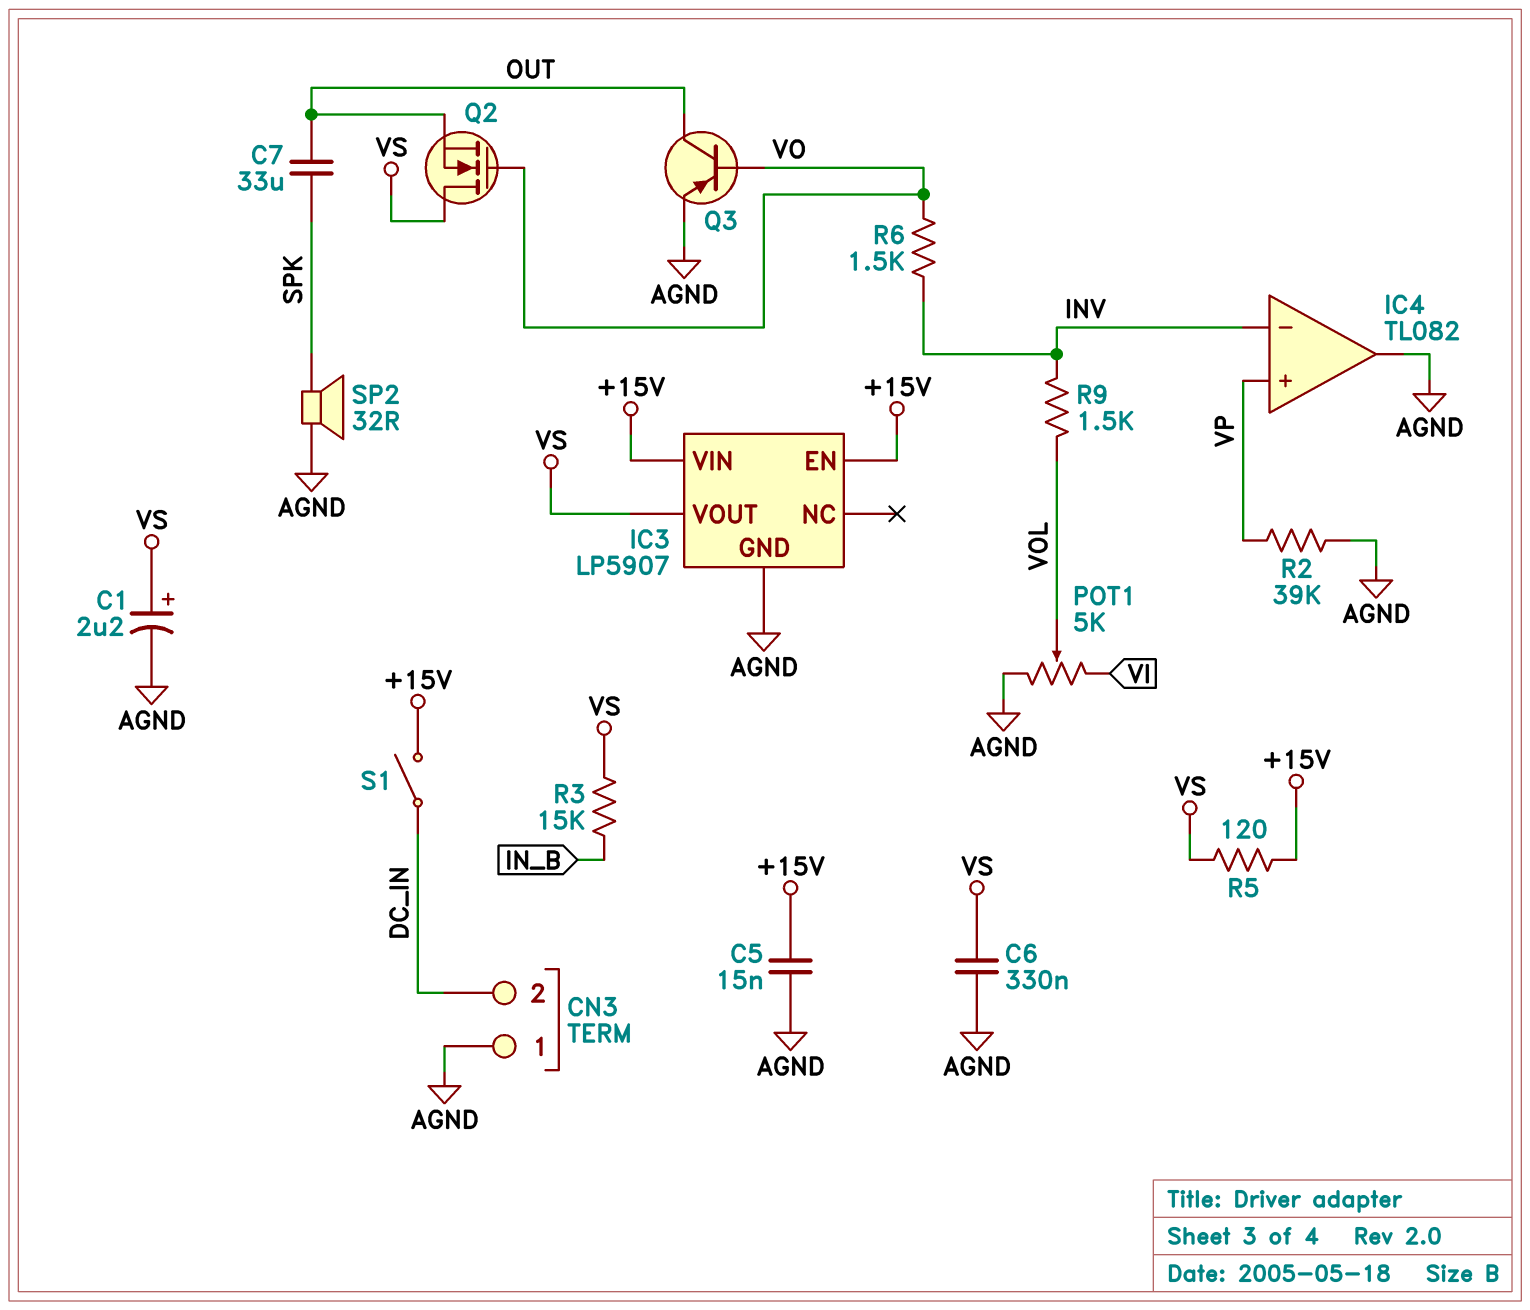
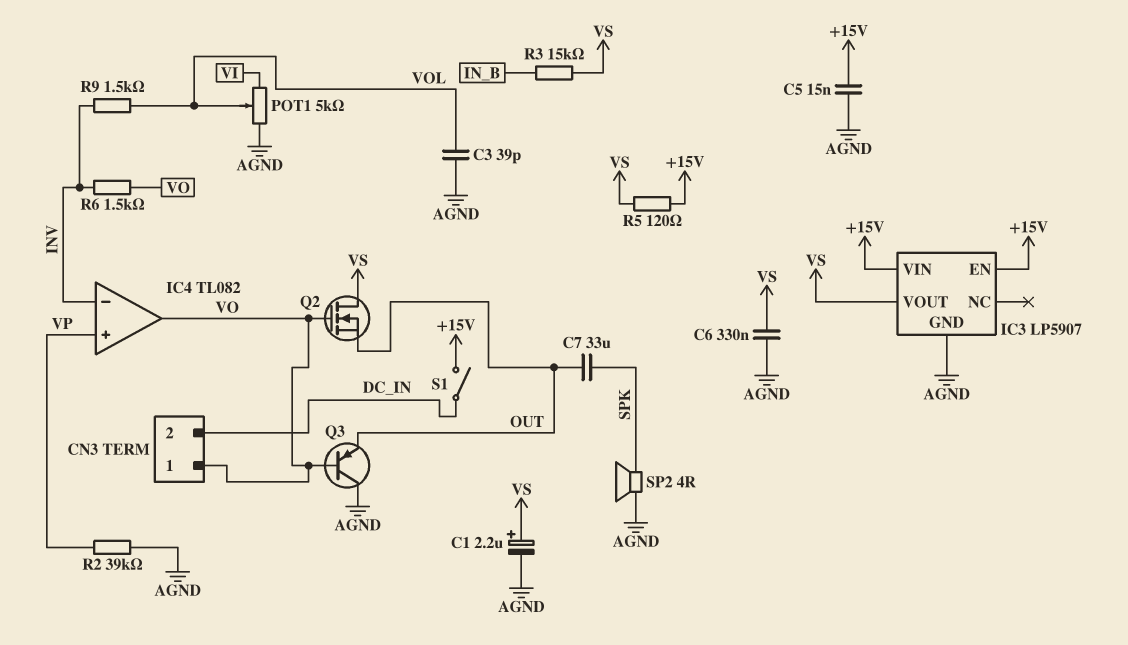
C3: none -> 39pF (AGND, VOL)
CN3 pin 1: AGND -> VO
IC4 pin out: AGND -> VO
Q3: PNP (B VO, C OUT, E AGND) -> PNP (B VO, C AGND, E OUT)
SP2: speaker 32R (AGND, SPK) -> speaker 4R (AGND, SPK)

